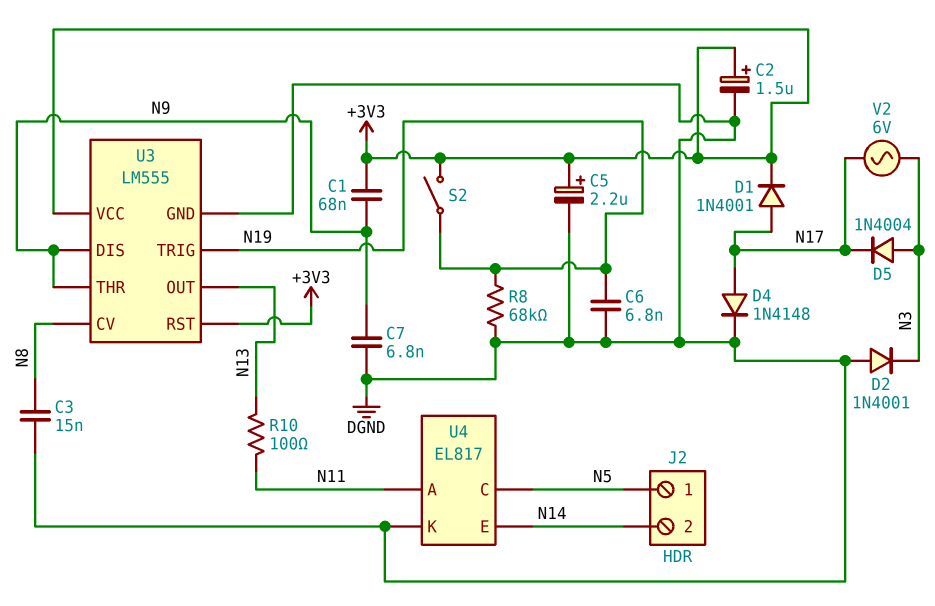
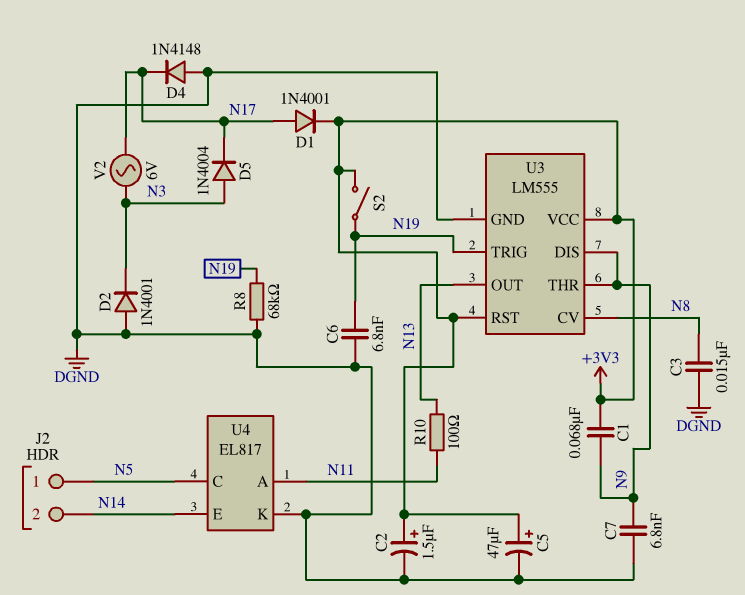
C5: 2.2uF (plus +3V3, minus DGND) -> 47uF (plus +3V3, minus DGND)
D4: diode 1N4148 (A N17, K DGND) -> diode 1N4148 (A DGND, K N17)

